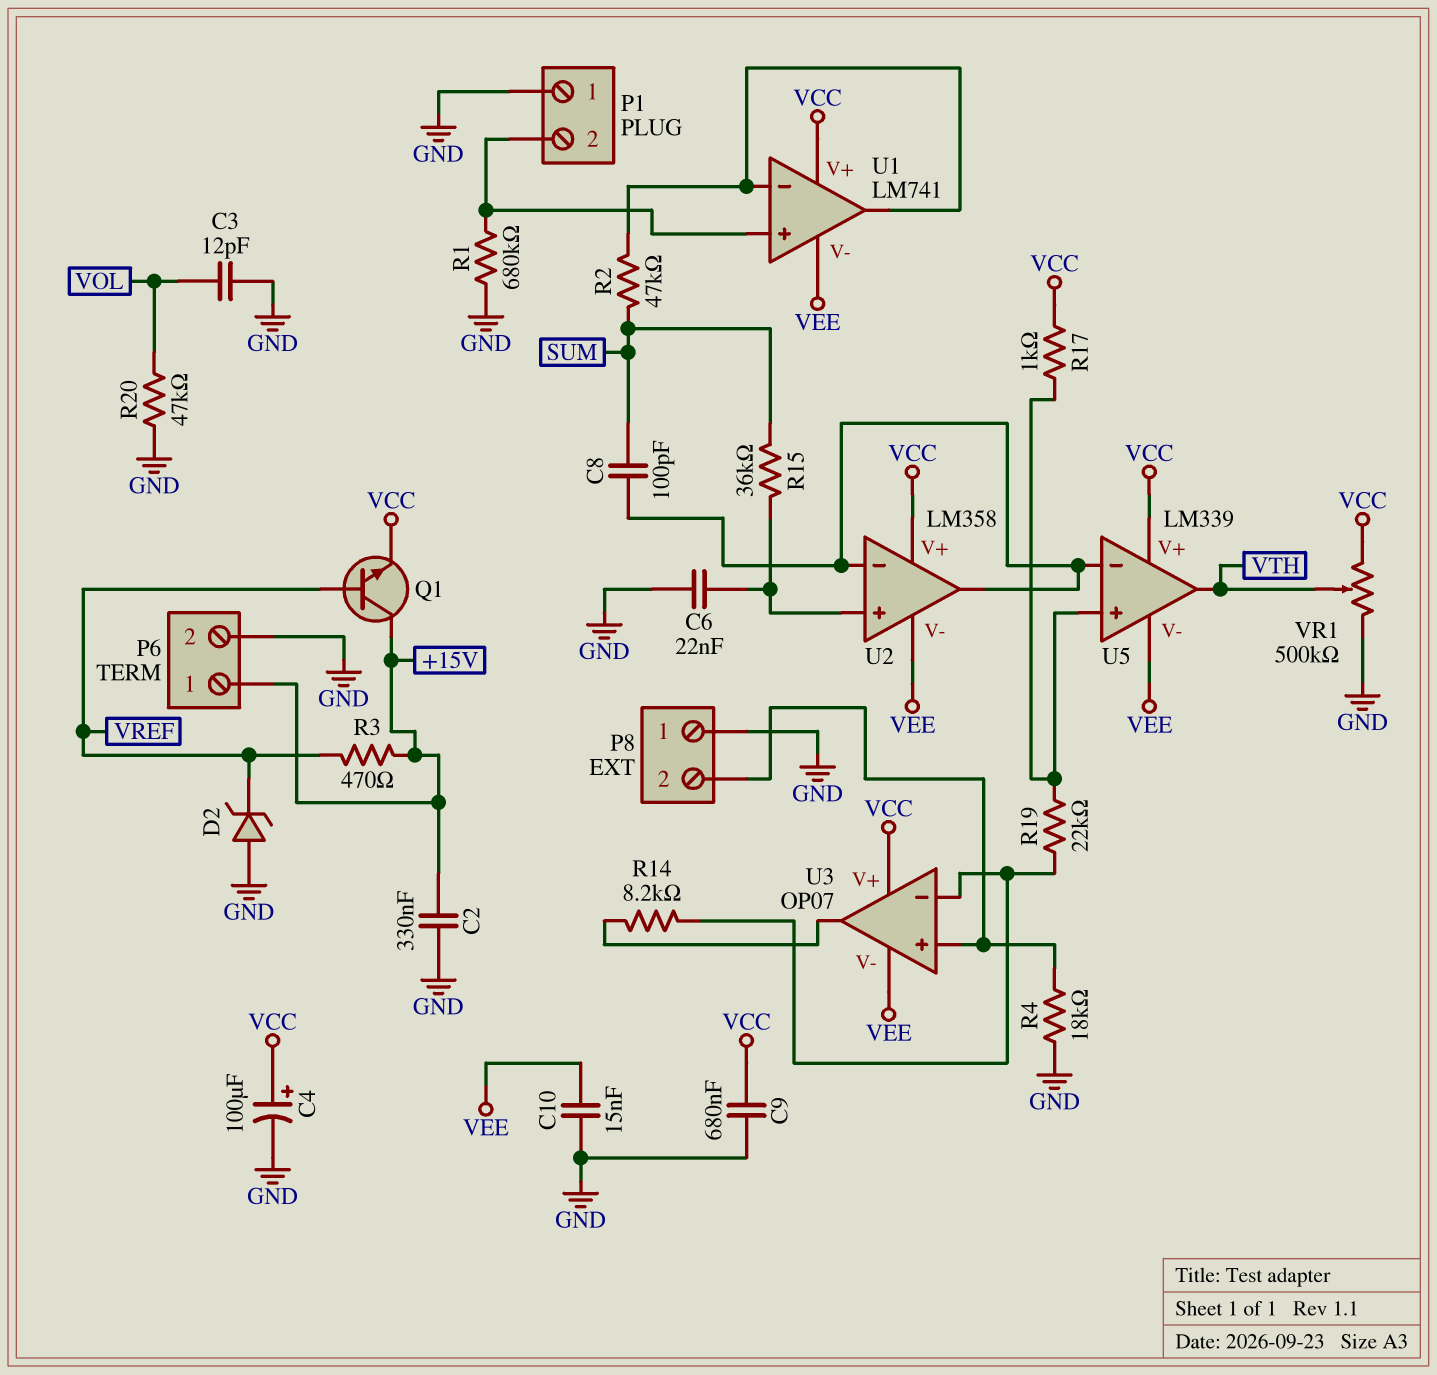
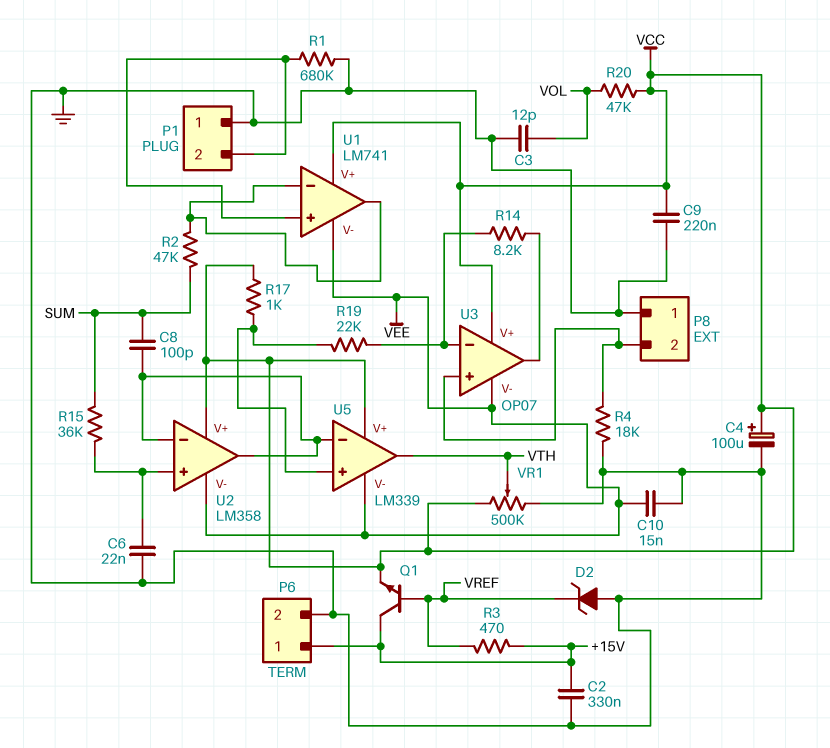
C9: 680nF (GND, VCC) -> 220nF (GND, VCC)
R20: 47k (GND, VOL) -> 47k (VCC, VOL)

